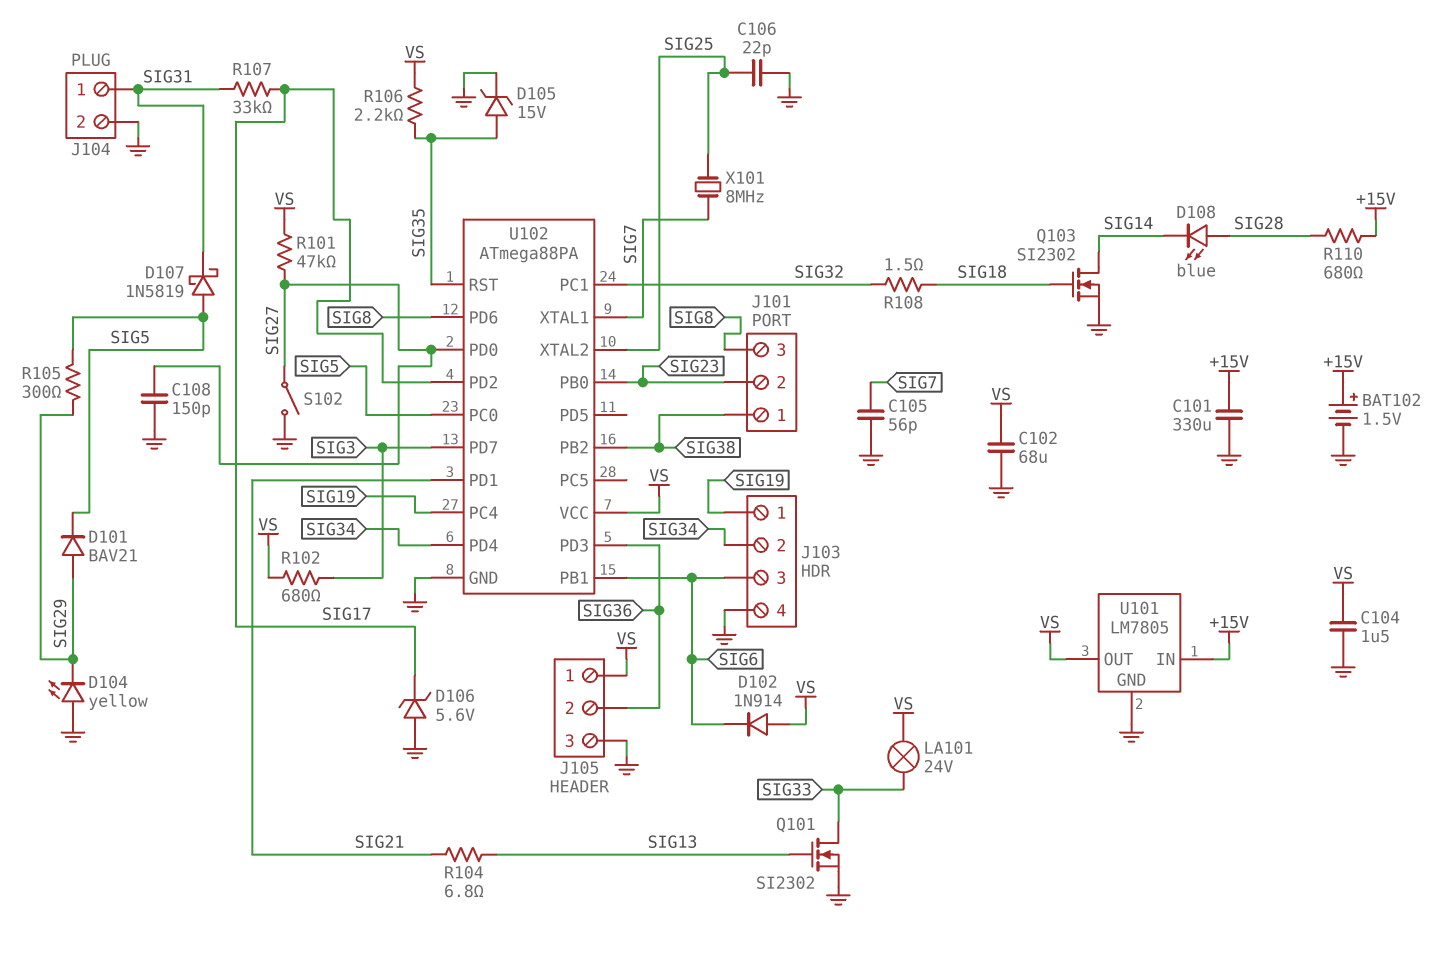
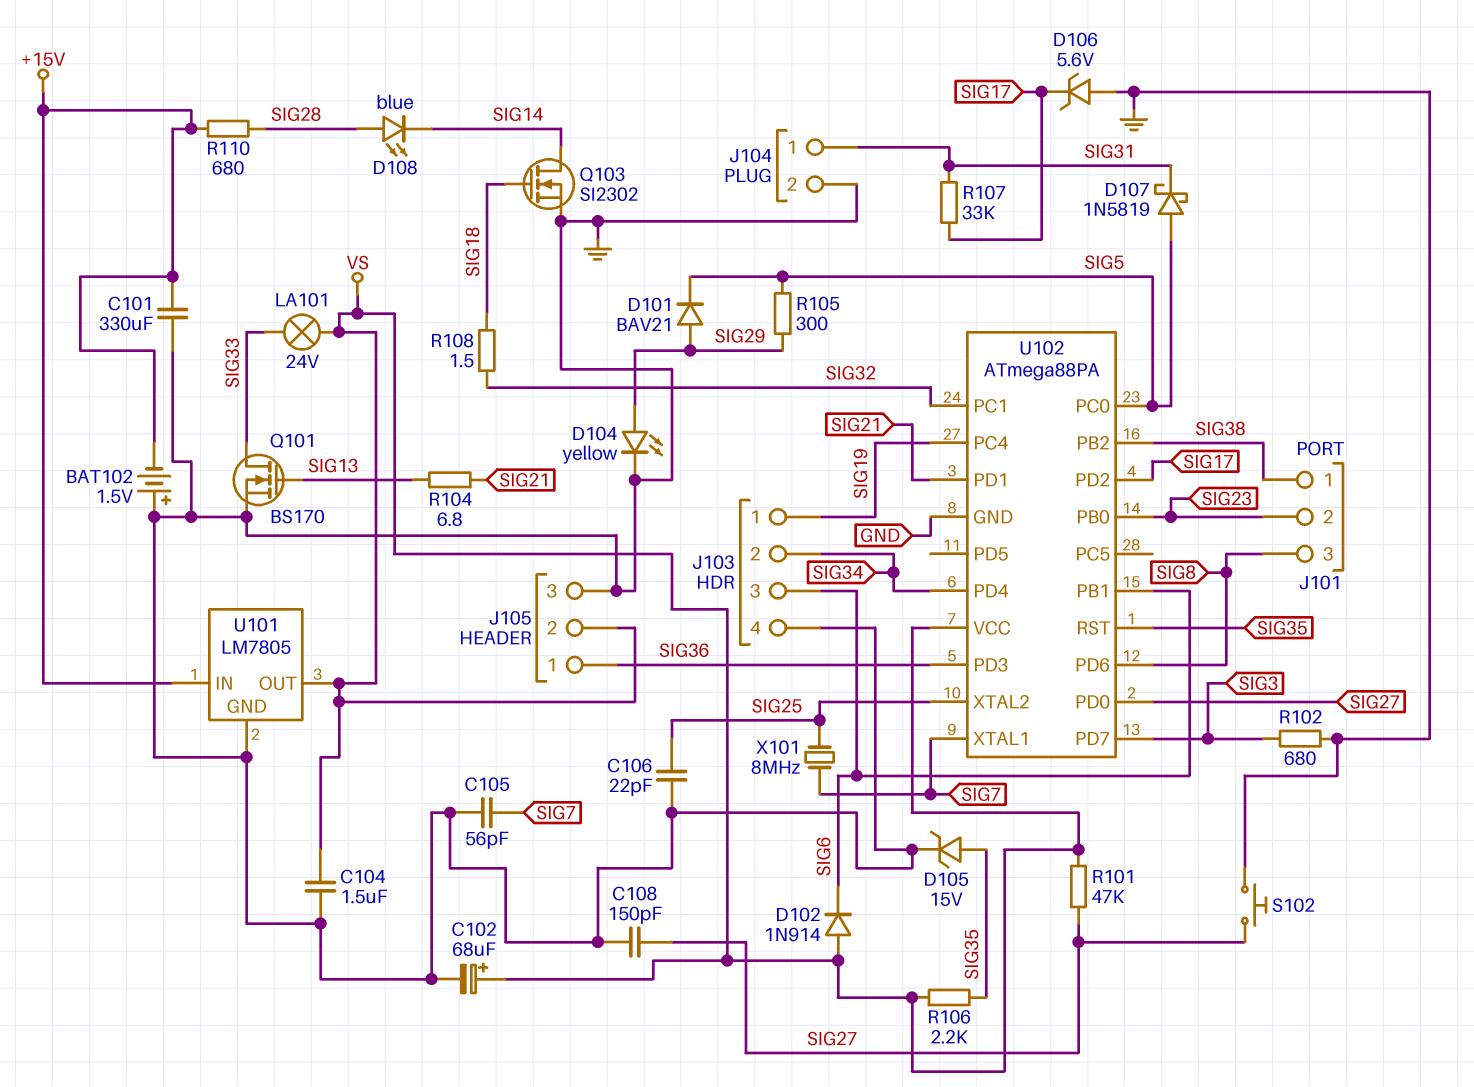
BAT102: 1.5V (plus +15V, minus GND) -> 1.5V (plus GND, minus +15V)
C102: 68uF (GND, VS) -> 68uF (plus VS, minus GND)
D104: LED yellow (A GND, K SIG29) -> LED yellow (A SIG29, K GND)
J105 pin 1: VS -> SIG36
J105 pin 2: SIG36 -> VS
Q101: NMOS SI2302 (G SIG13, D SIG33, S GND) -> NMOS BS170 (G SIG13, D SIG33, S GND)
R102: 680 (SIG3, VS) -> 680 (GND, SIG3)
S102: switch (GND, SIG27) -> button (GND, SIG27)

